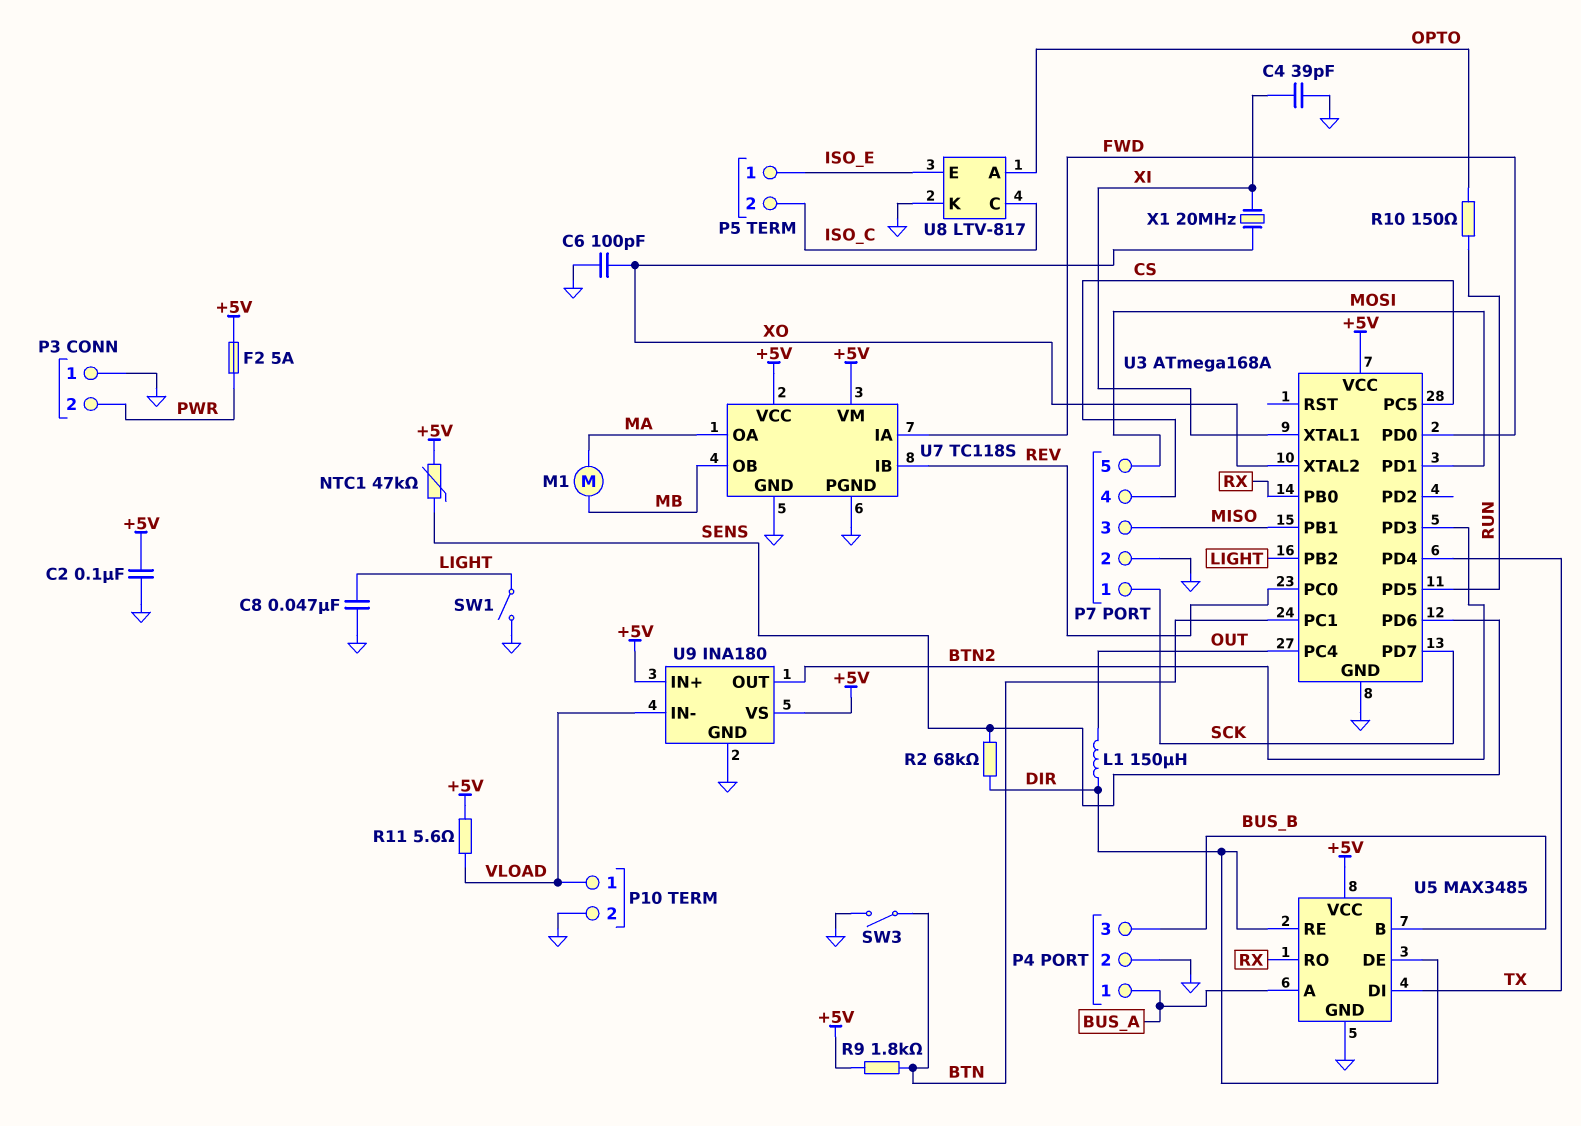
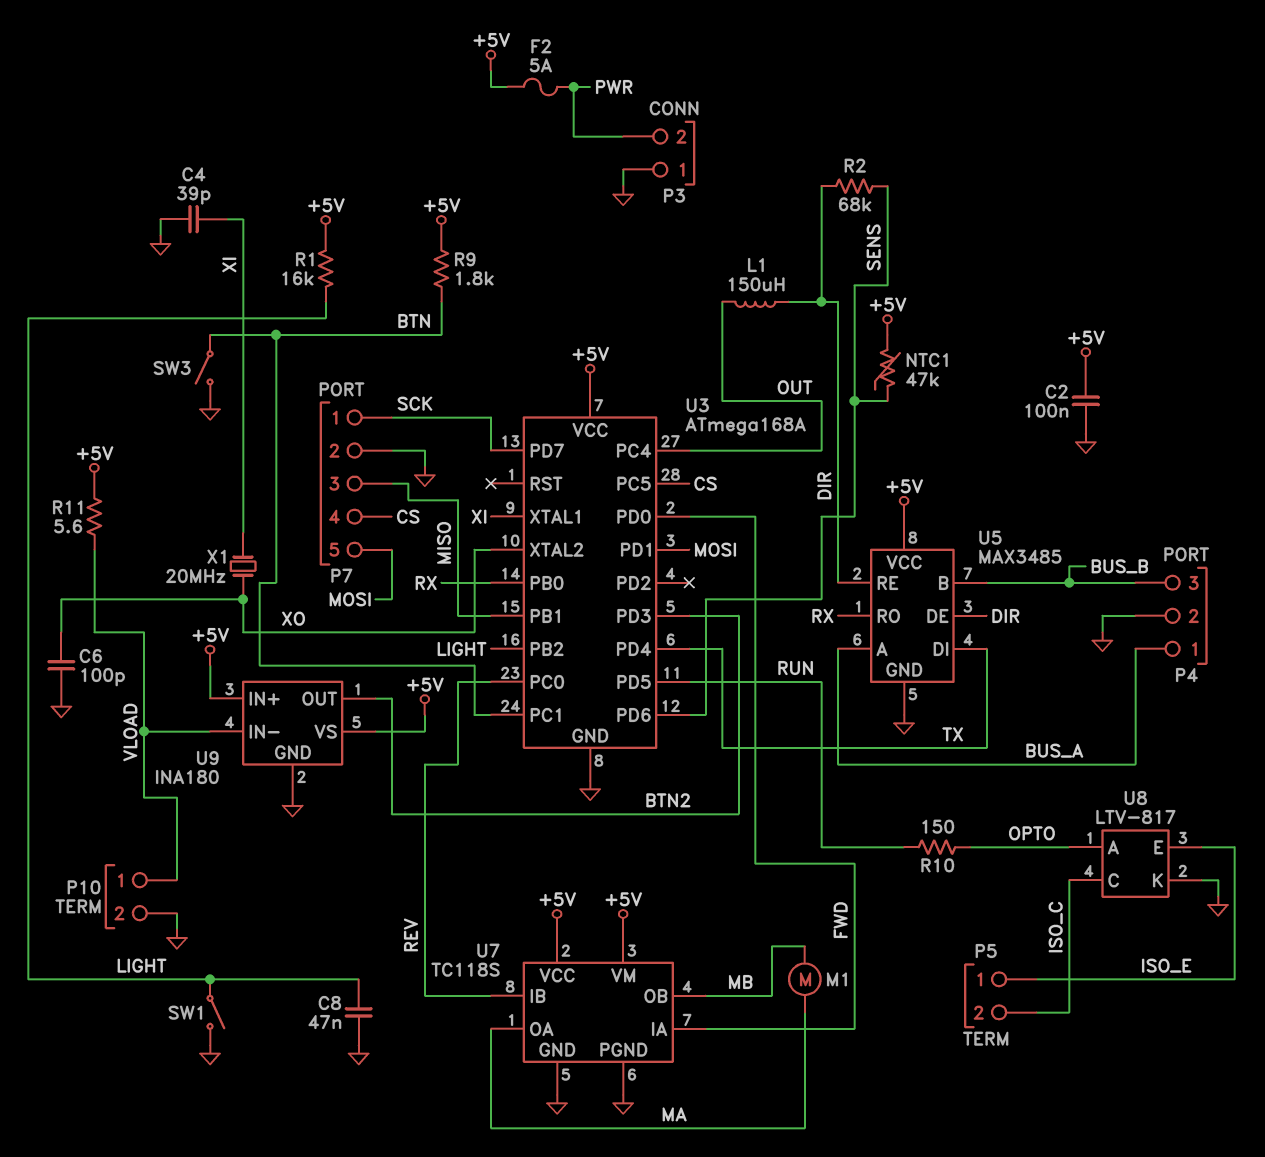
R1: none -> 16k (+5V, LIGHT)

